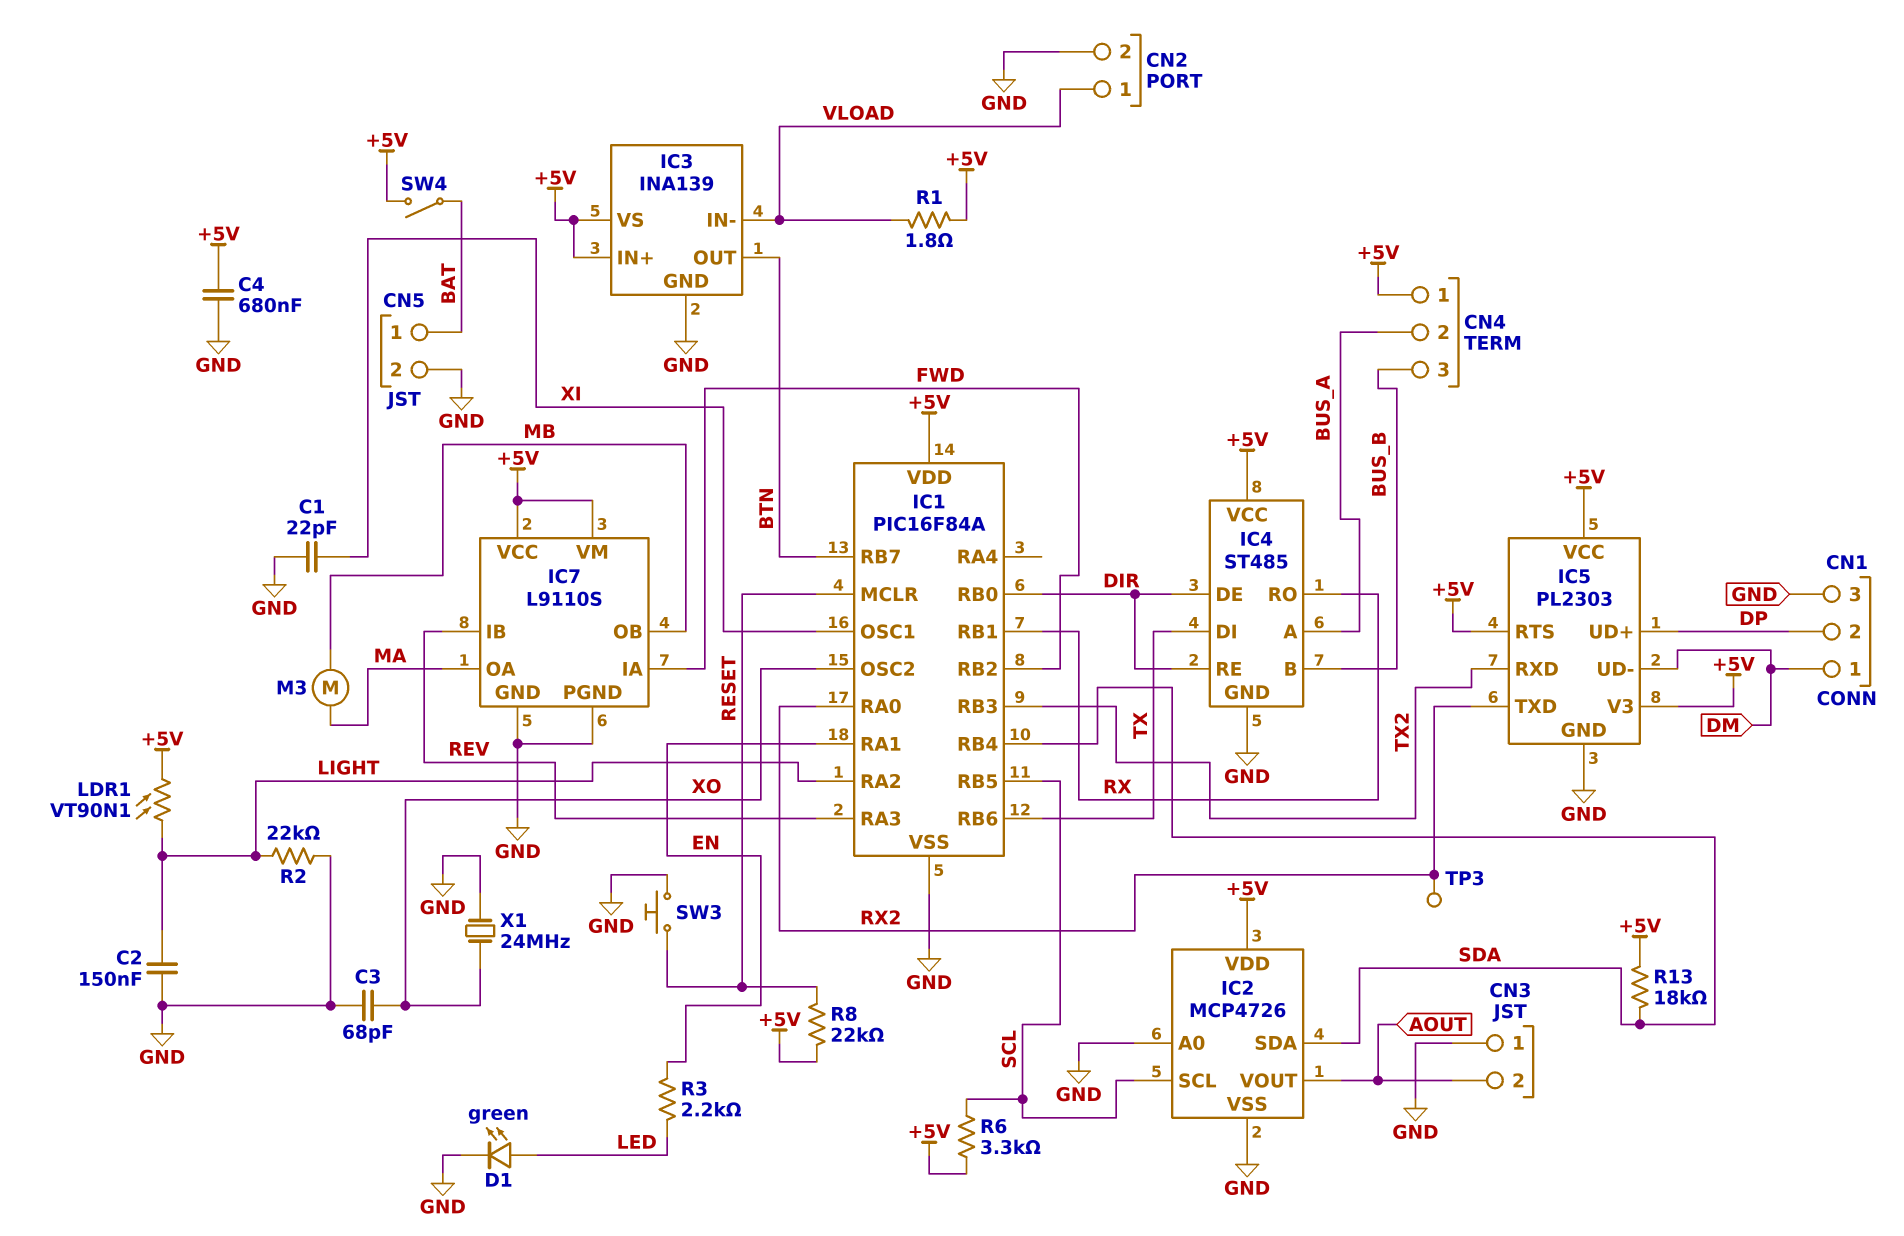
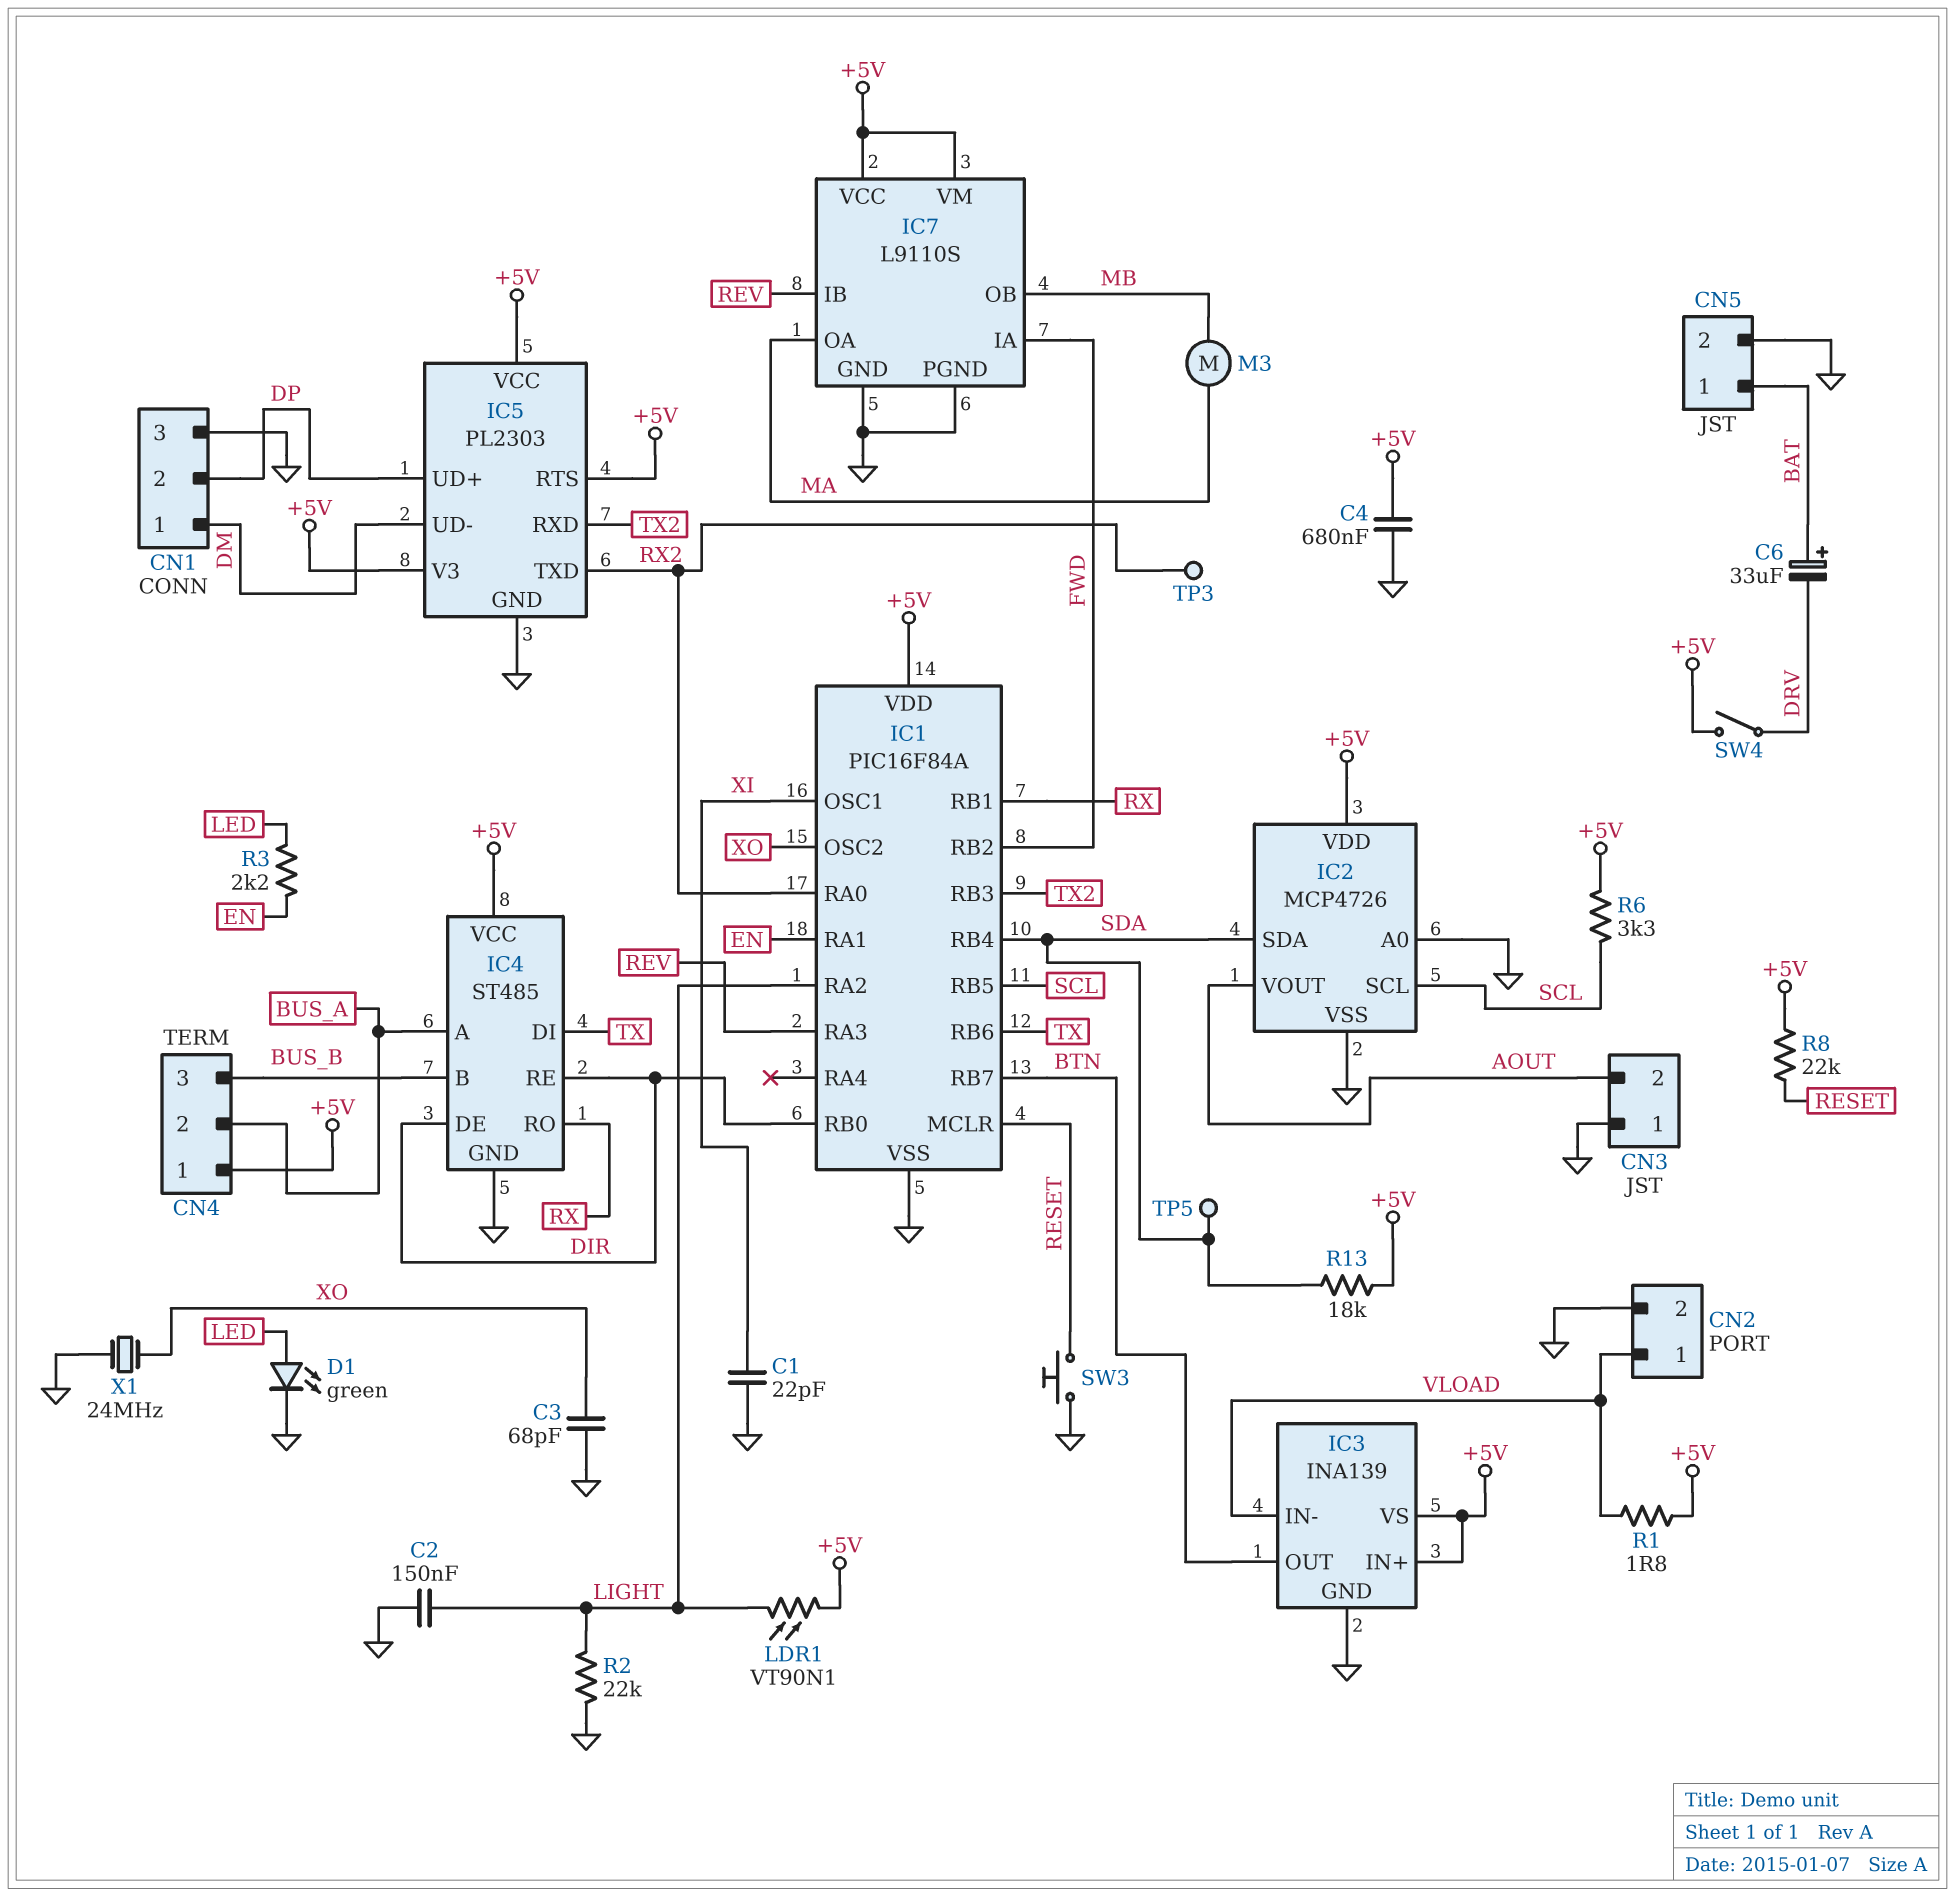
C6: none -> 33uF (plus BAT, minus DRV)
SW4: switch (+5V, BAT) -> switch (+5V, DRV)
TP5: none -> test point (SDA)

